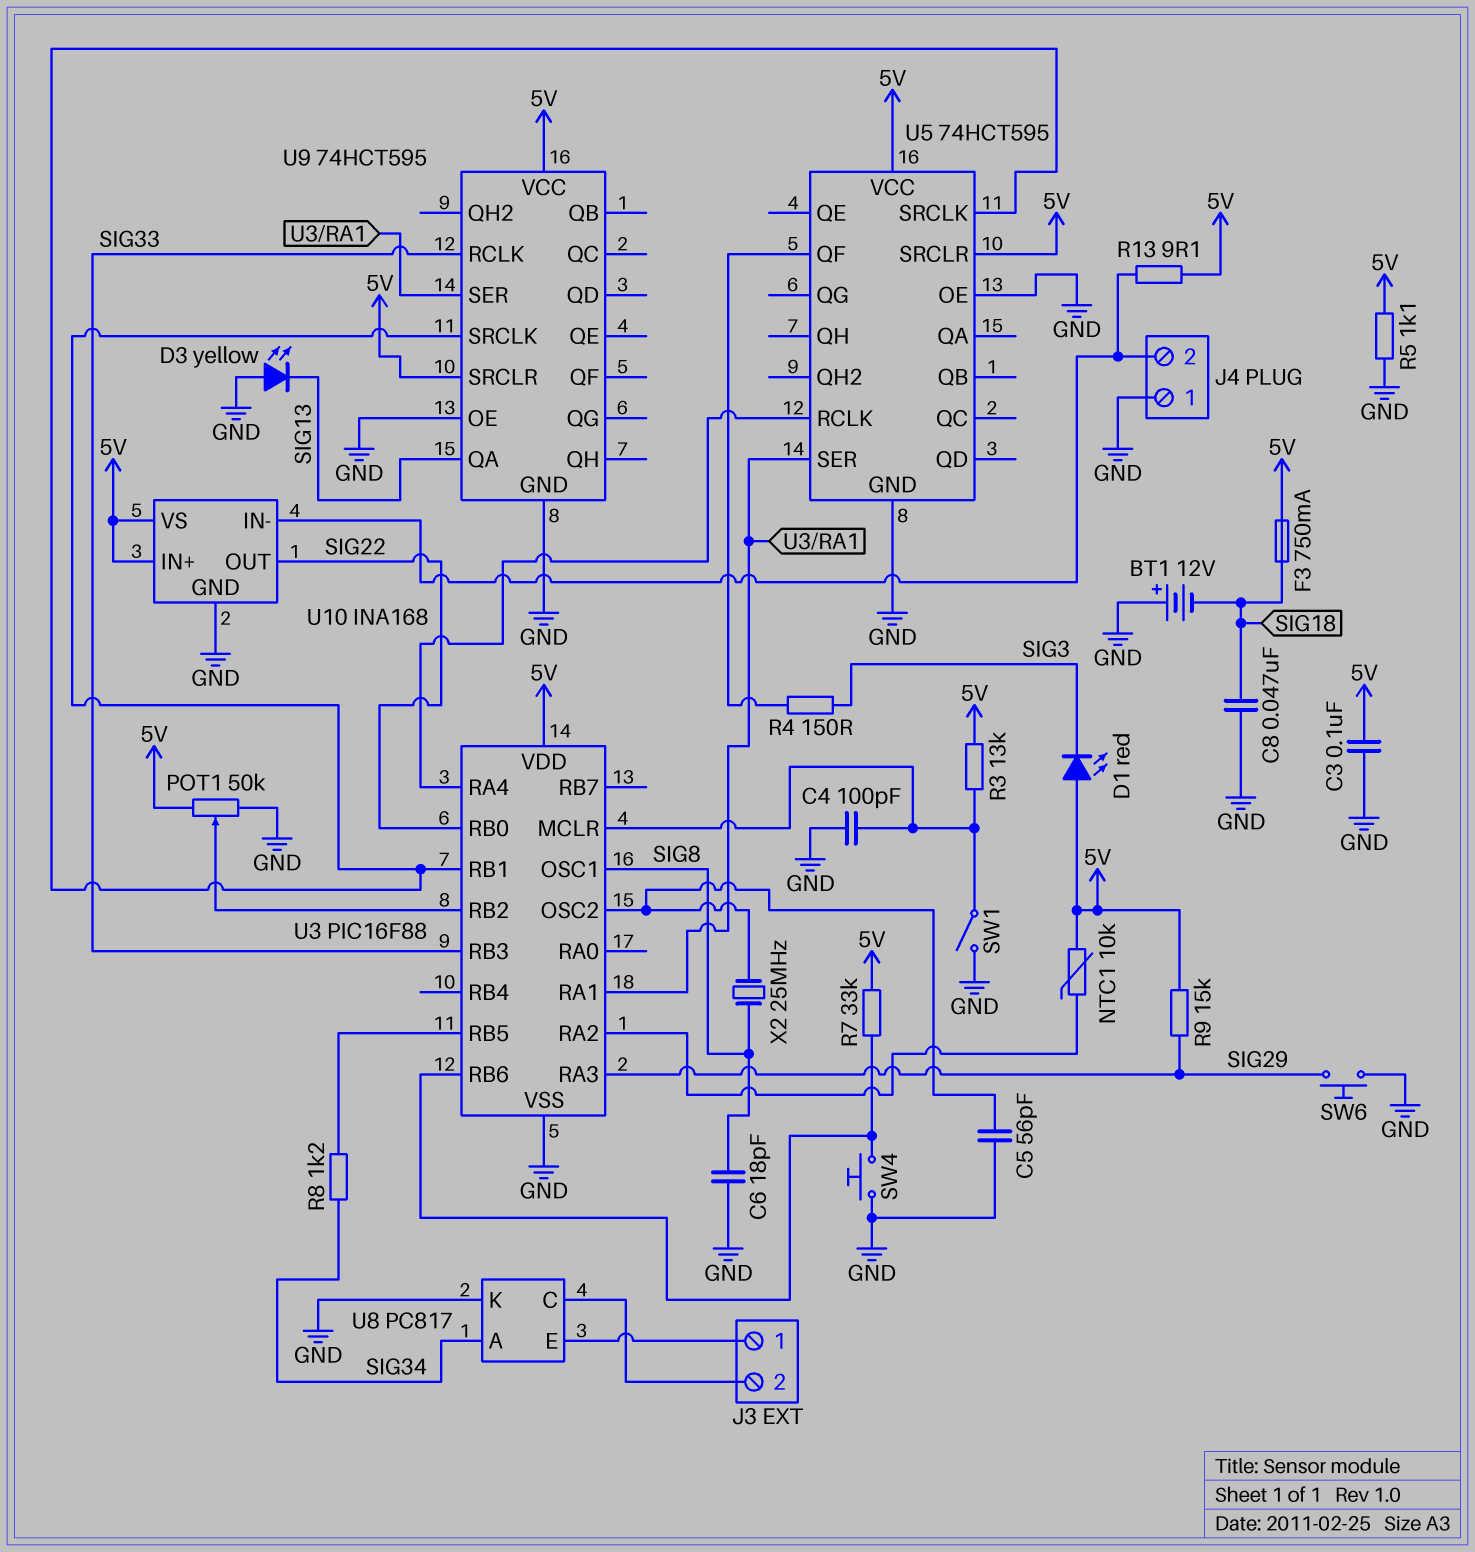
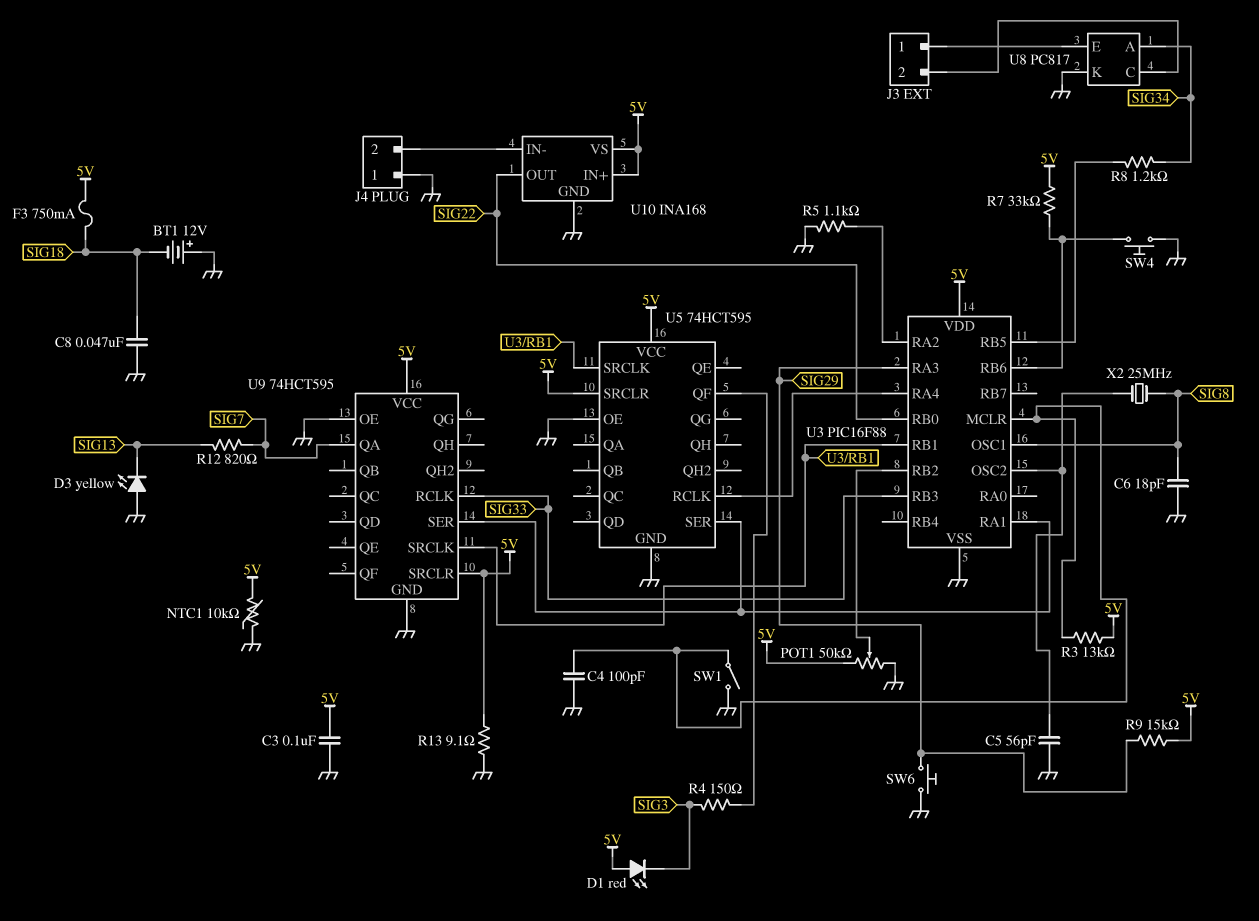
NTC1: 10k (5V, U3/RA2) -> 10k (5V, GND)
R5: 1.1k (5V, GND) -> 1.1k (GND, U3/RA2)
R12: none -> 820 (SIG7, SIG13)
R13: 9.1 (5V, J4/2) -> 9.1 (5V, GND)
U9 pin QA: SIG13 -> SIG7

